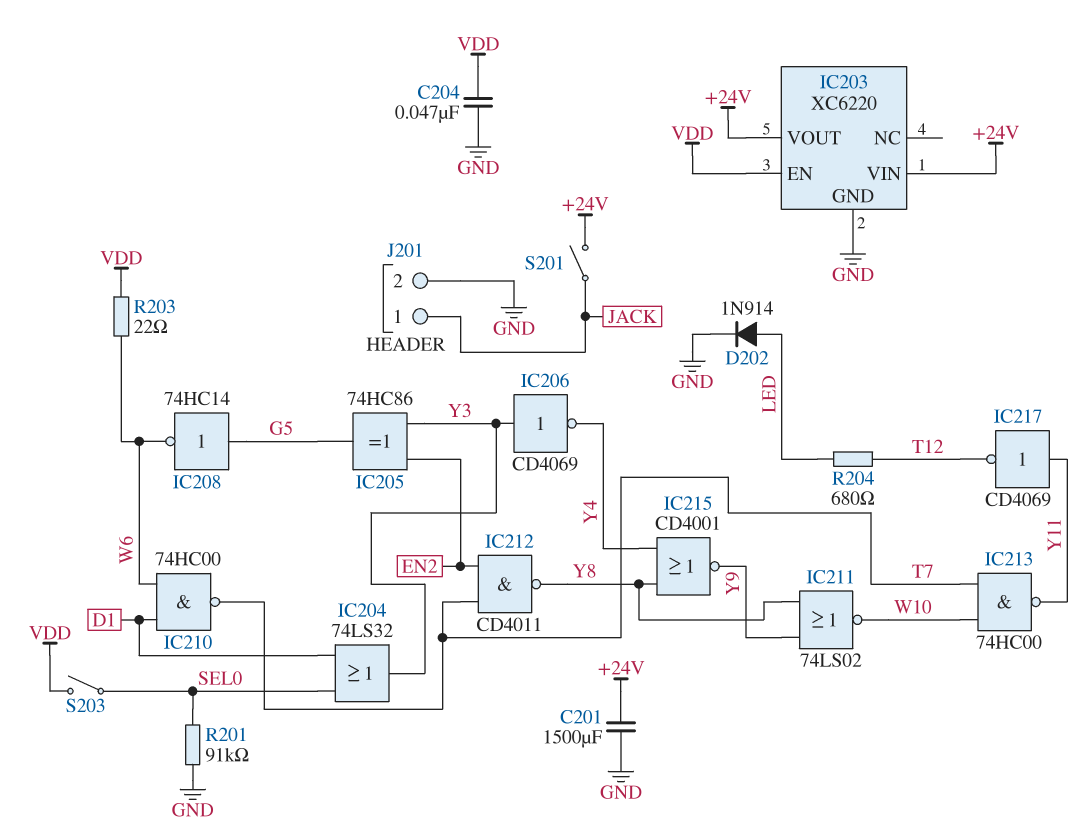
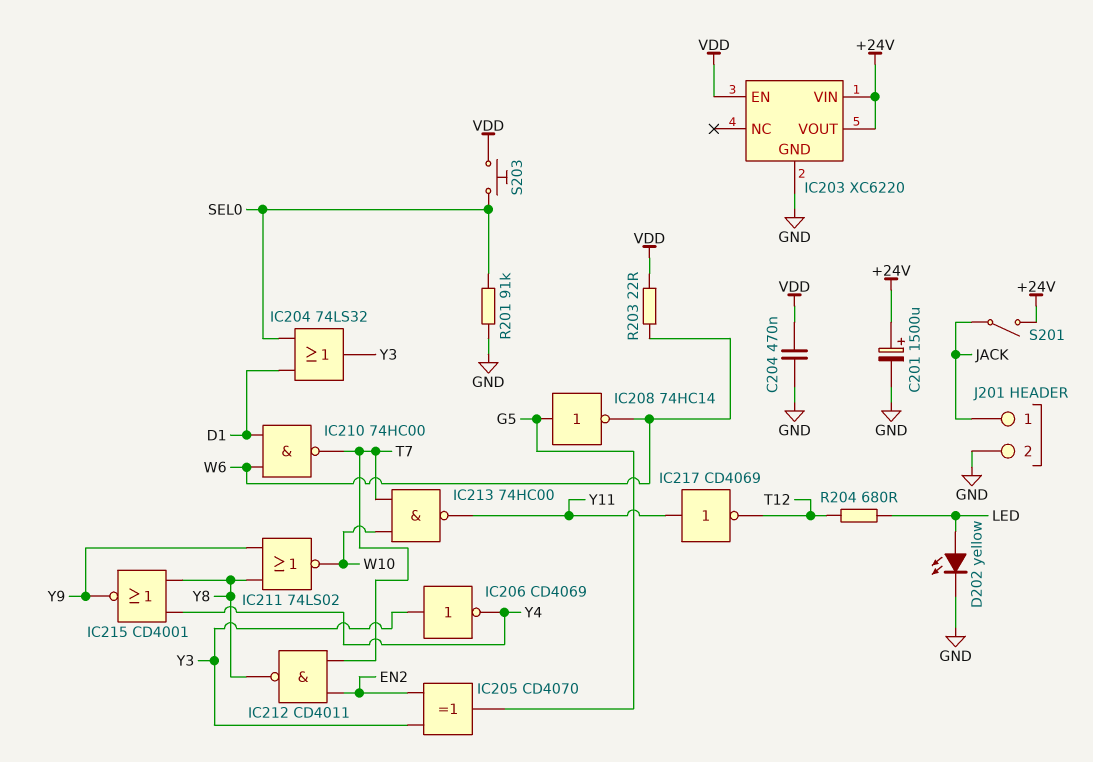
C201: 1500uF (+24V, GND) -> 1500uF (plus +24V, minus GND)
C204: 47nF (GND, VDD) -> 470nF (GND, VDD)
D202: diode 1N914 (A LED, K GND) -> LED yellow (A LED, K GND)
IC205: XOR 74HC86 (in EN2, in Y3, out G5) -> XOR CD4070 (in EN2, in Y3, out G5)
S203: switch (SEL0, VDD) -> button (SEL0, VDD)

